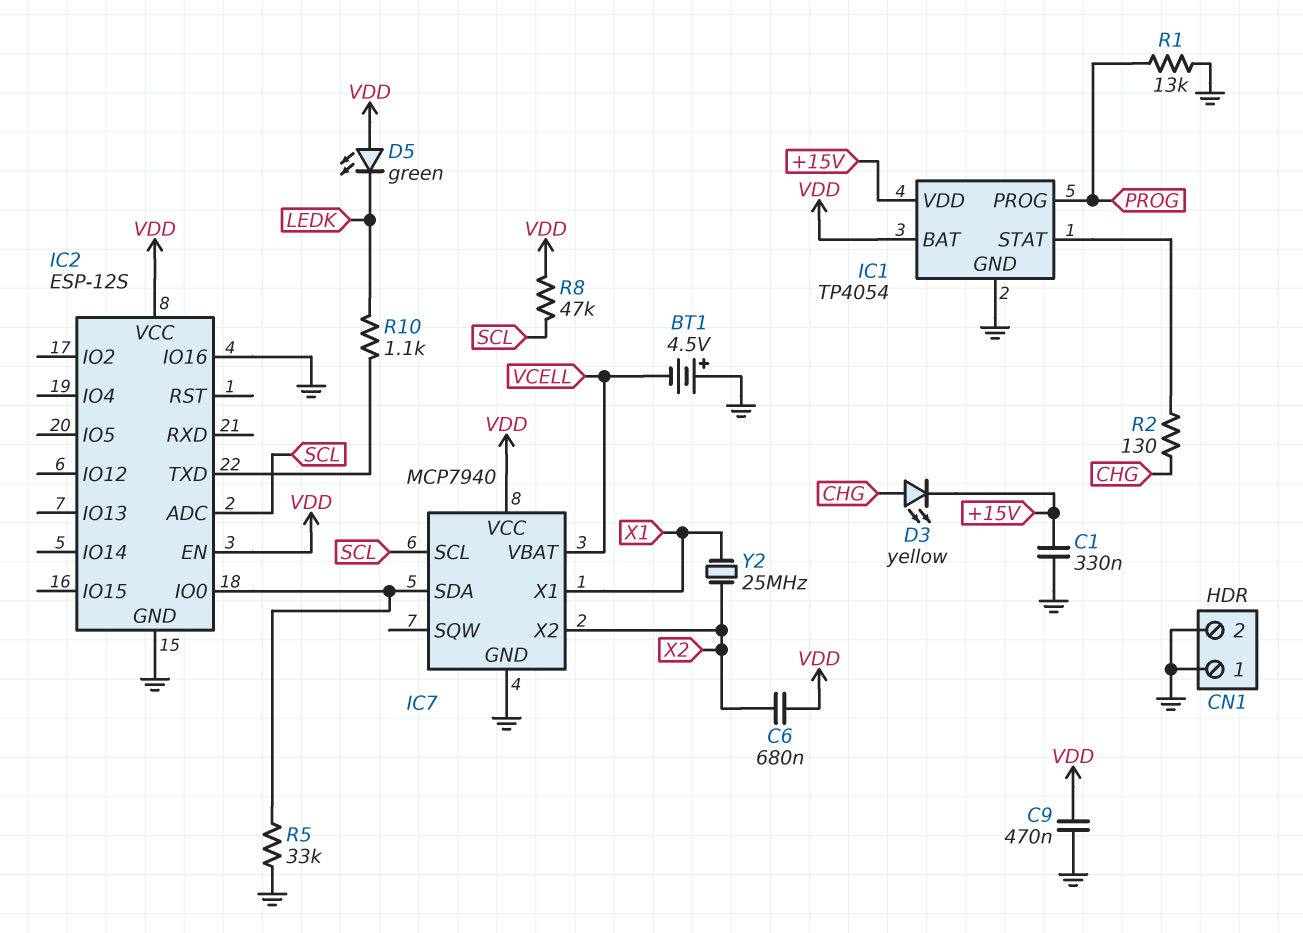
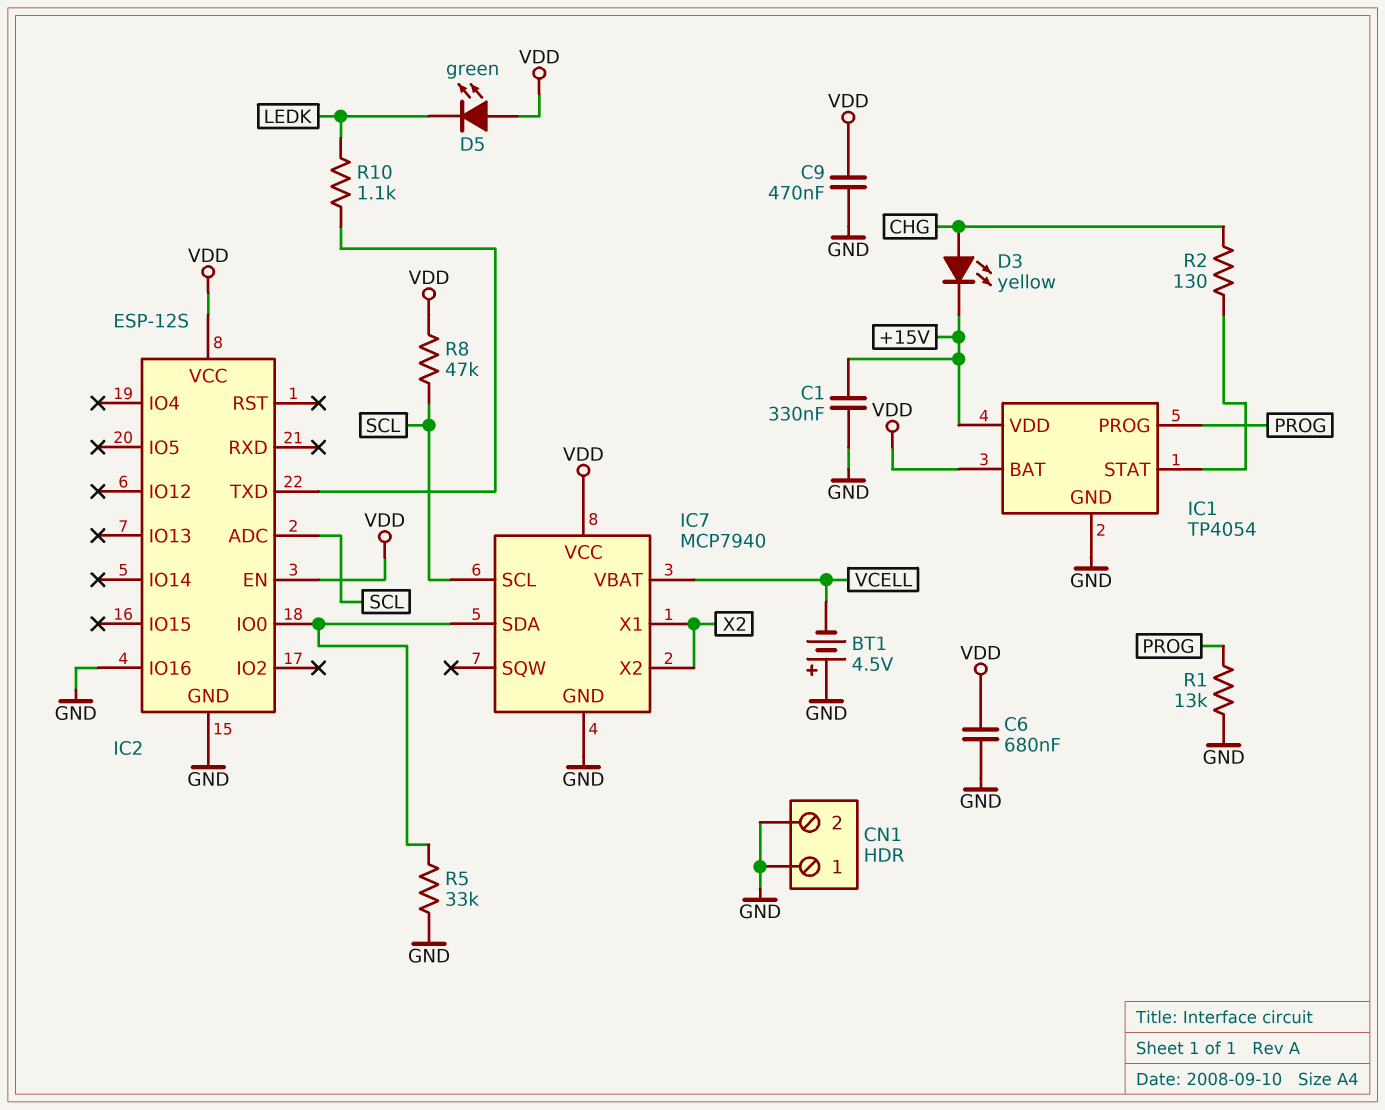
C6: 680nF (VDD, X2) -> 680nF (GND, VDD)
IC7 pin X1: X1 -> X2
Y2: 25MHz (X1, X2) -> none

